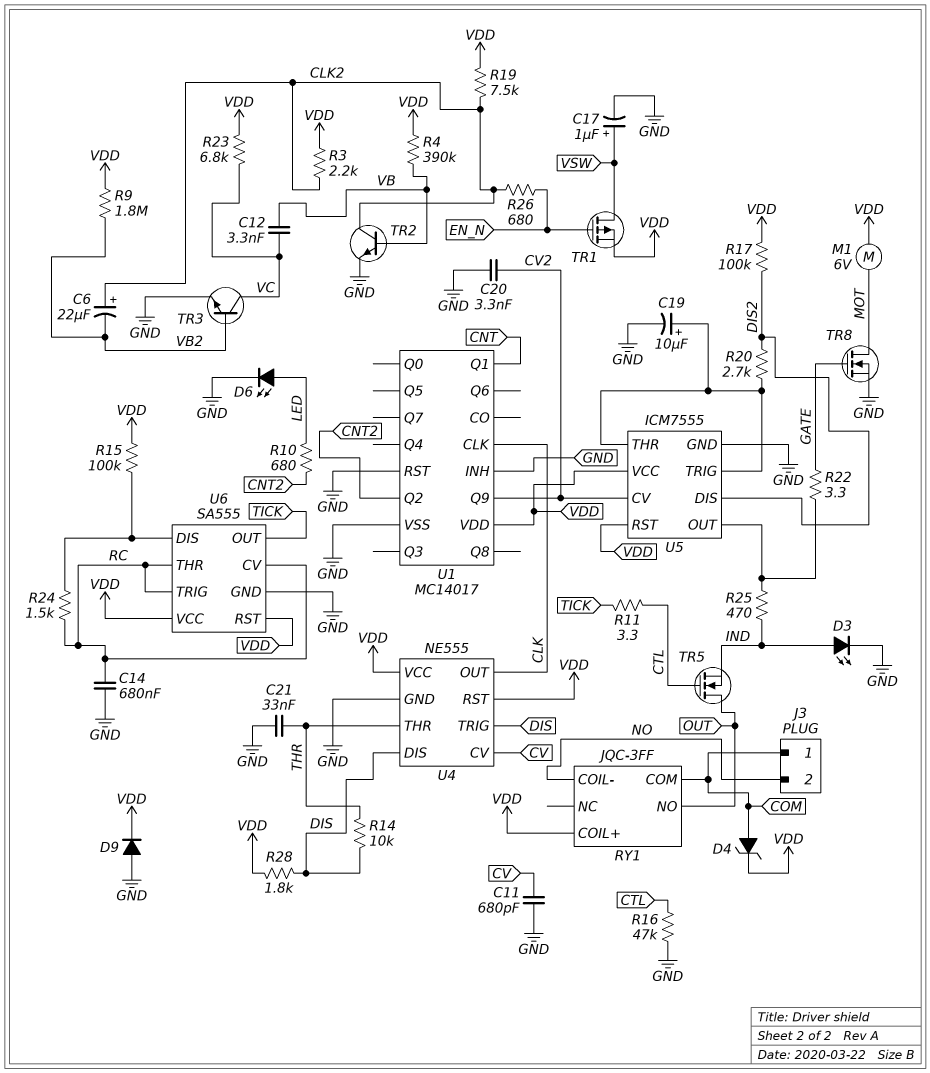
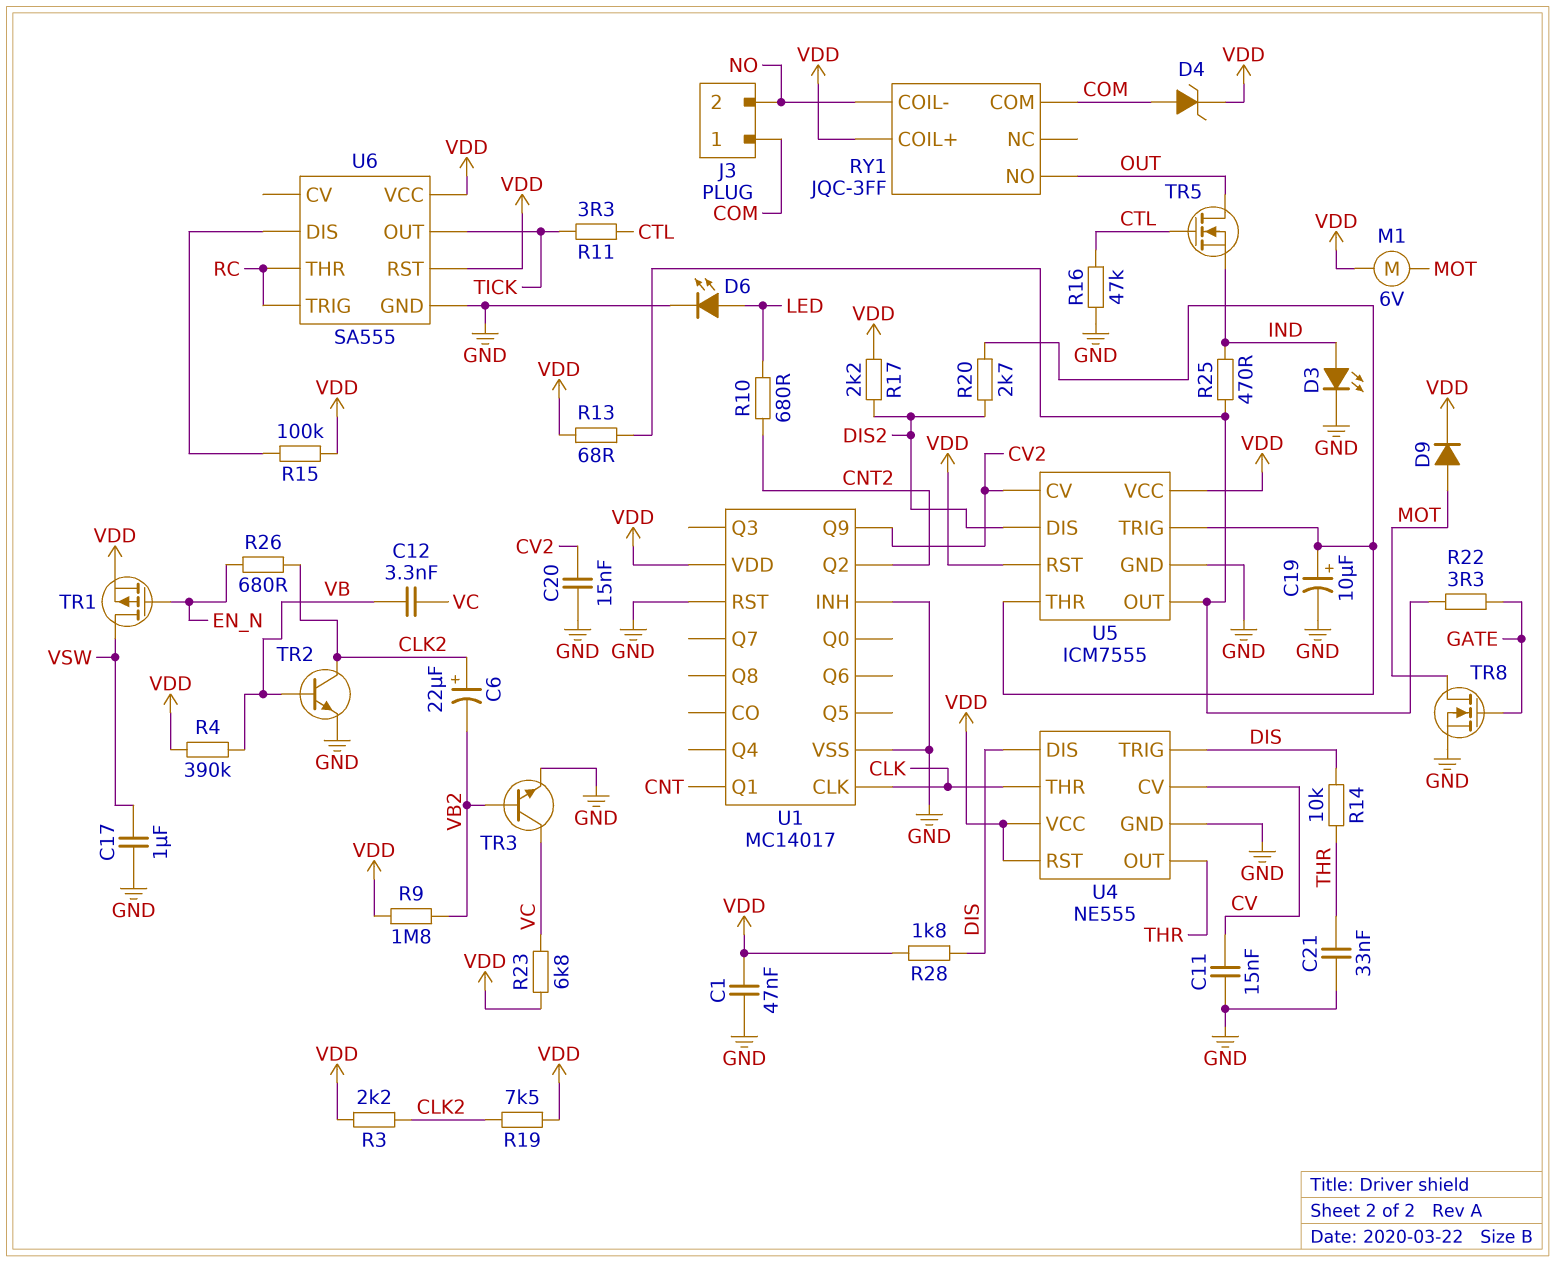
C1: none -> 47nF (GND, VDD)
C11: 680pF (CV, GND) -> 15nF (CV, GND)
C14: 680nF (GND, RC) -> none
C17: 1uF (plus VSW, minus GND) -> 1uF (GND, VSW)
C20: 3.3nF (CV2, GND) -> 15nF (CV2, GND)
D9: diode (A GND, K VDD) -> diode (A MOT, K VDD)
R13: none -> 68 (U5/OUT, VDD)
R17: 100k (DIS2, VDD) -> 2.2k (DIS2, VDD)
R24: 1.5k (RC, U6/DIS) -> none
U4 pin OUT: CLK -> THR
U4 pin THR: THR -> CLK
U6 pin CV: RC -> none

